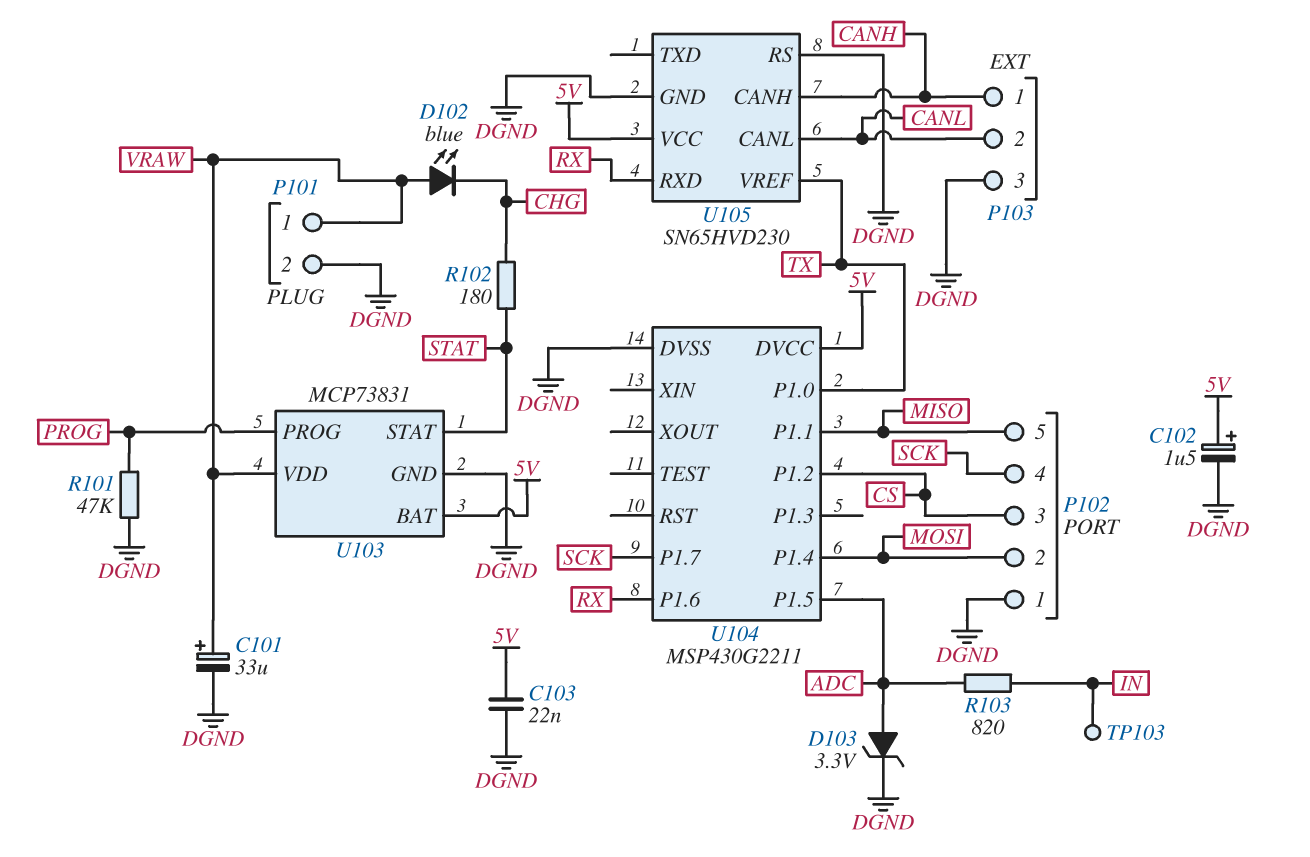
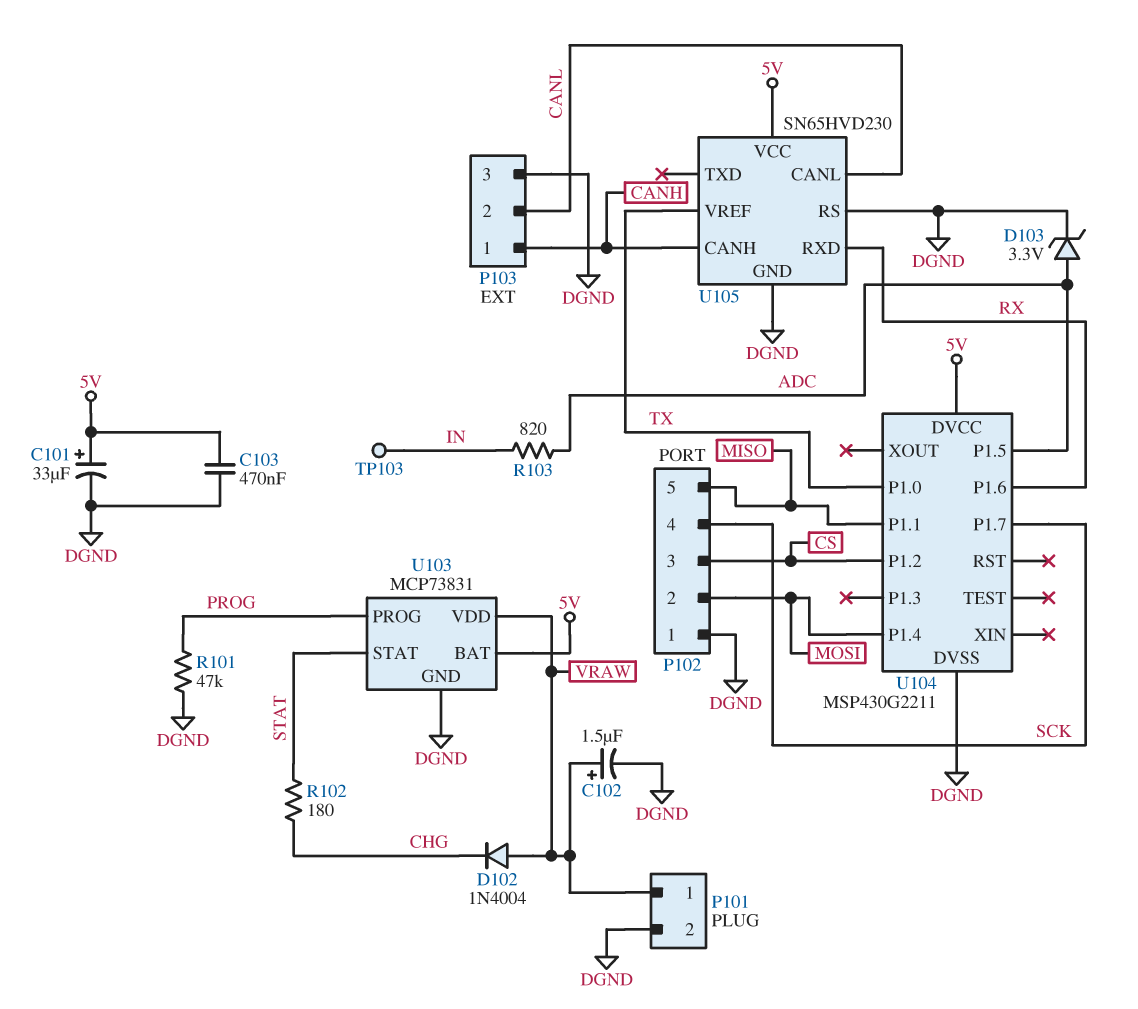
C101: 33uF (plus VRAW, minus DGND) -> 33uF (plus 5V, minus DGND)
C102: 1.5uF (plus 5V, minus DGND) -> 1.5uF (plus VRAW, minus DGND)
C103: 22nF (5V, DGND) -> 470nF (5V, DGND)
D102: LED blue (A VRAW, K CHG) -> diode 1N4004 (A VRAW, K CHG)

